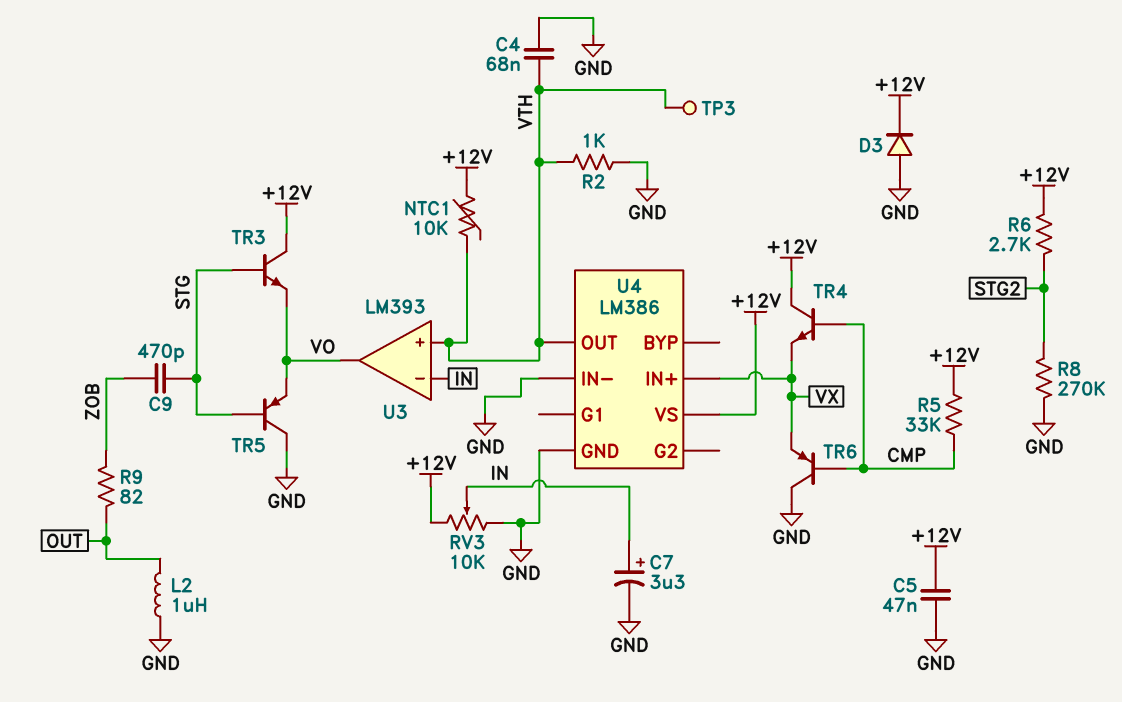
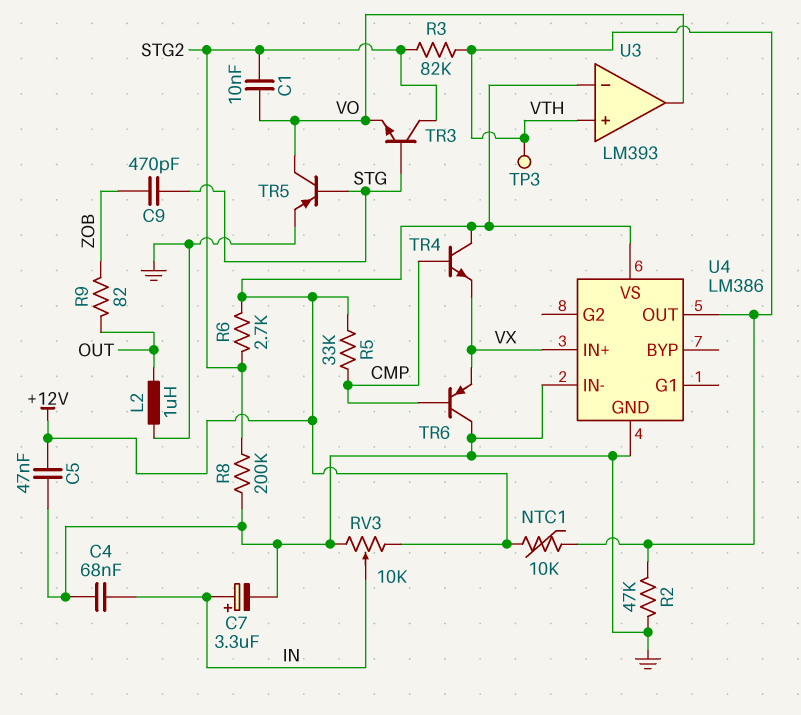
C1: none -> 10nF (STG2, VO)
C4: 68nF (GND, VTH) -> 68nF (GND, IN)
D3: diode (A GND, K +12V) -> none
R2: 1k (GND, VTH) -> 47k (GND, VTH)
R3: none -> 82k (STG2, VTH)
R8: 270k (GND, STG2) -> 200k (GND, STG2)
TR3: NPN (B STG, C +12V, E VO) -> NPN (B STG, C STG2, E VO)
TR5: PNP (B STG, C GND, E VO) -> PNP (B STG, C VO, E GND)
U3 pin in-: IN -> +12V

